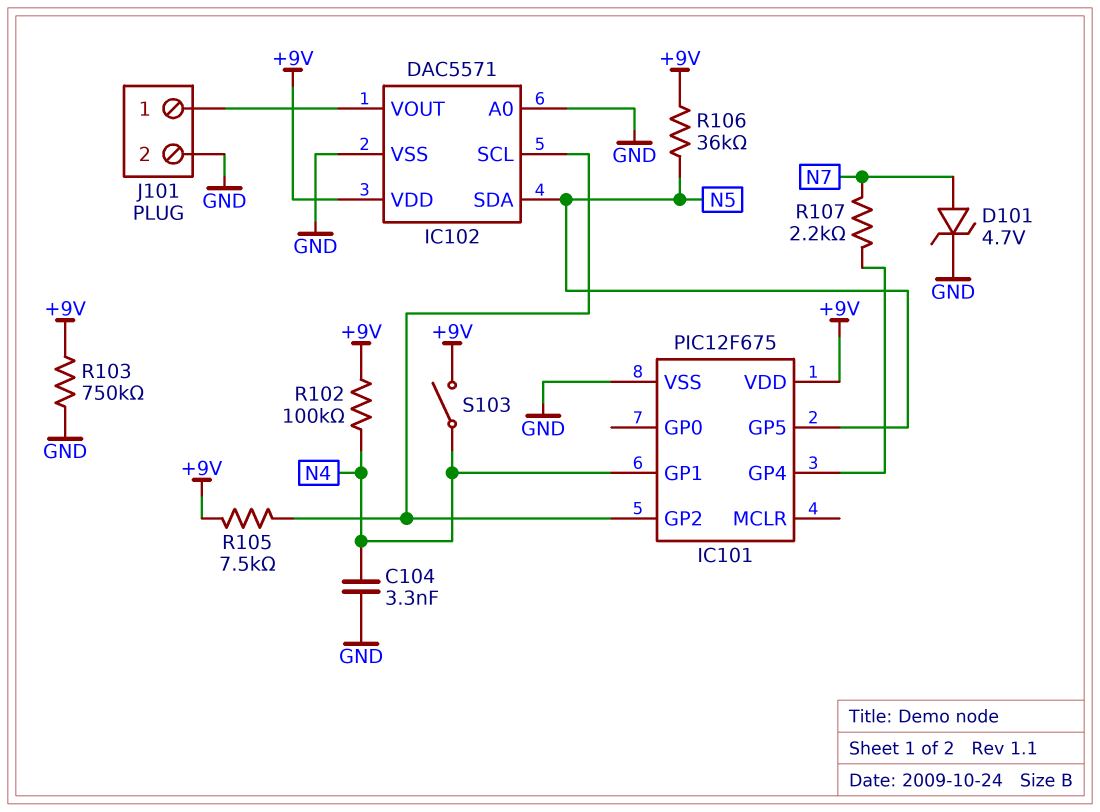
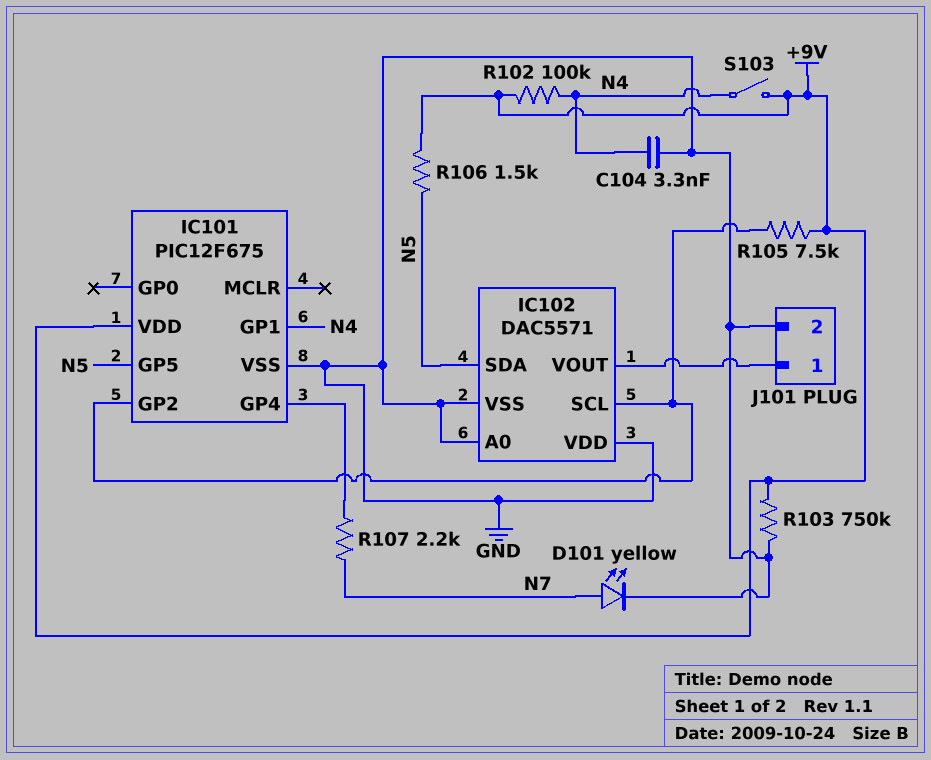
D101: zener 4.7V (A N7, K GND) -> LED yellow (A N7, K GND)
IC102 pin VDD: +9V -> GND
R106: 36k (+9V, N5) -> 1.5k (+9V, N5)

